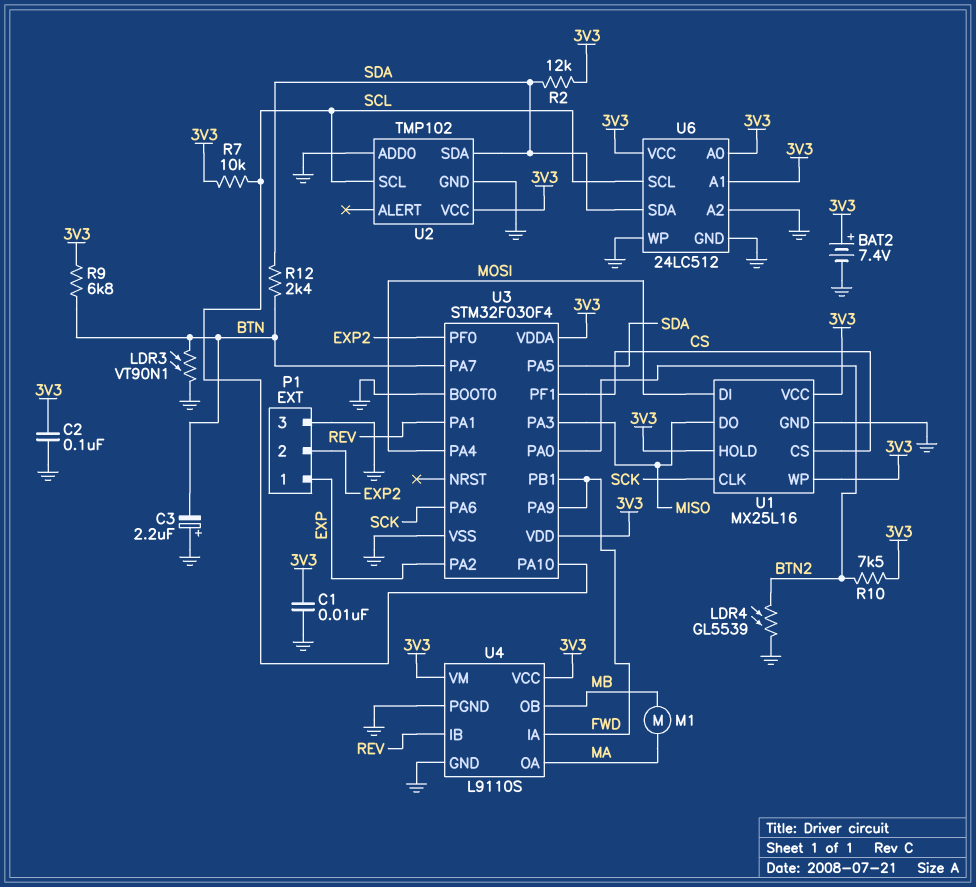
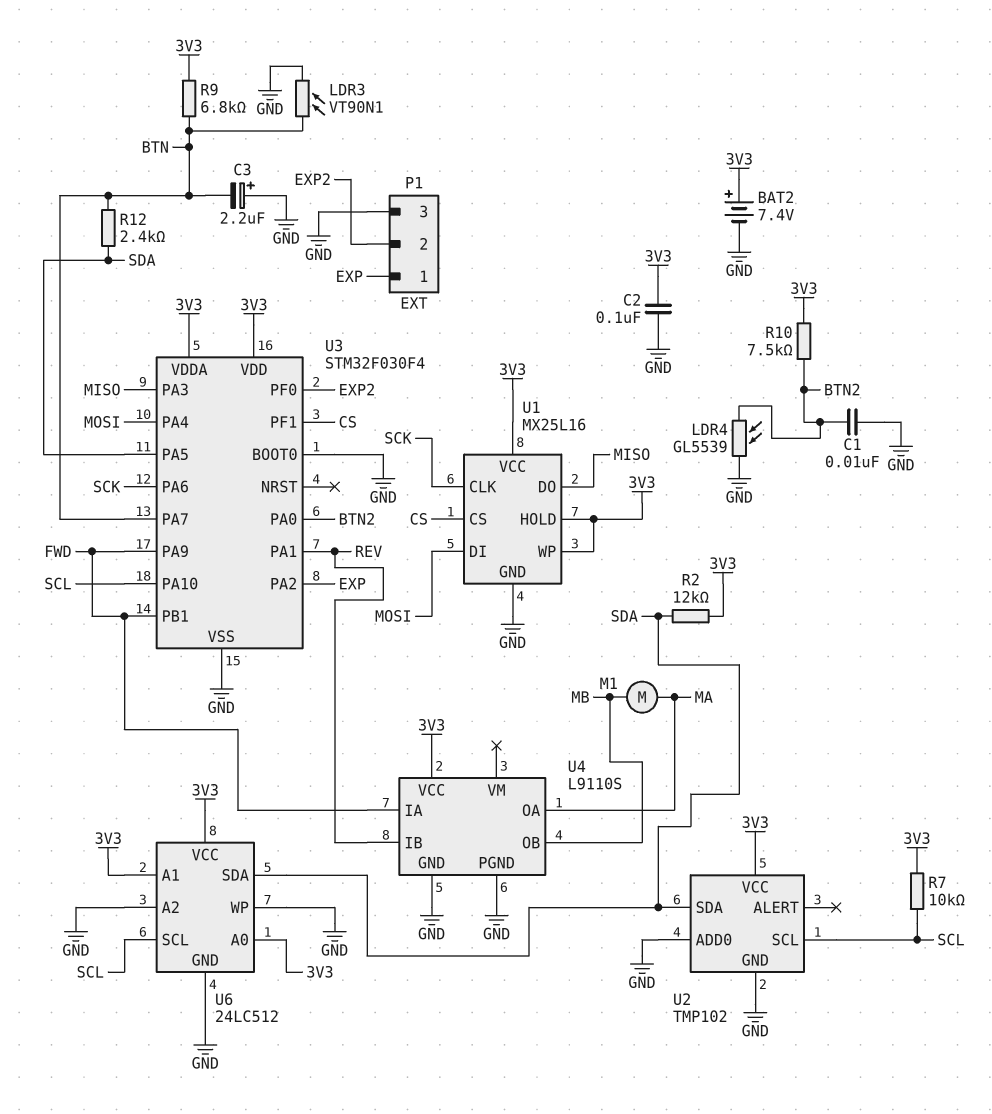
C1: 10nF (3V3, GND) -> 10nF (BTN2, GND)
U4 pin VM: 3V3 -> none

